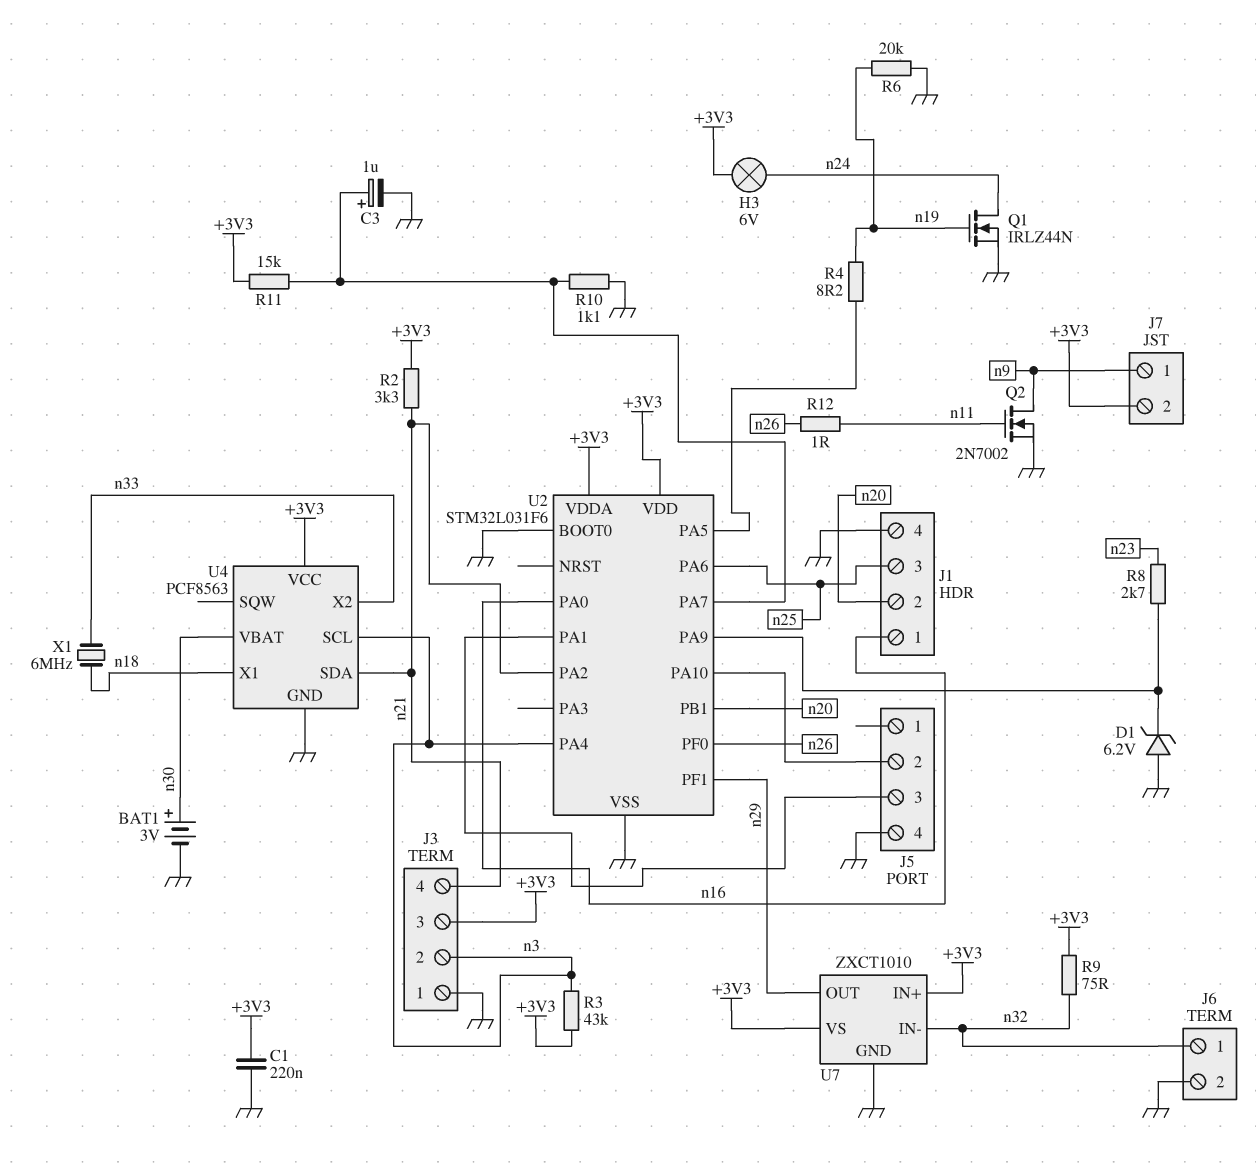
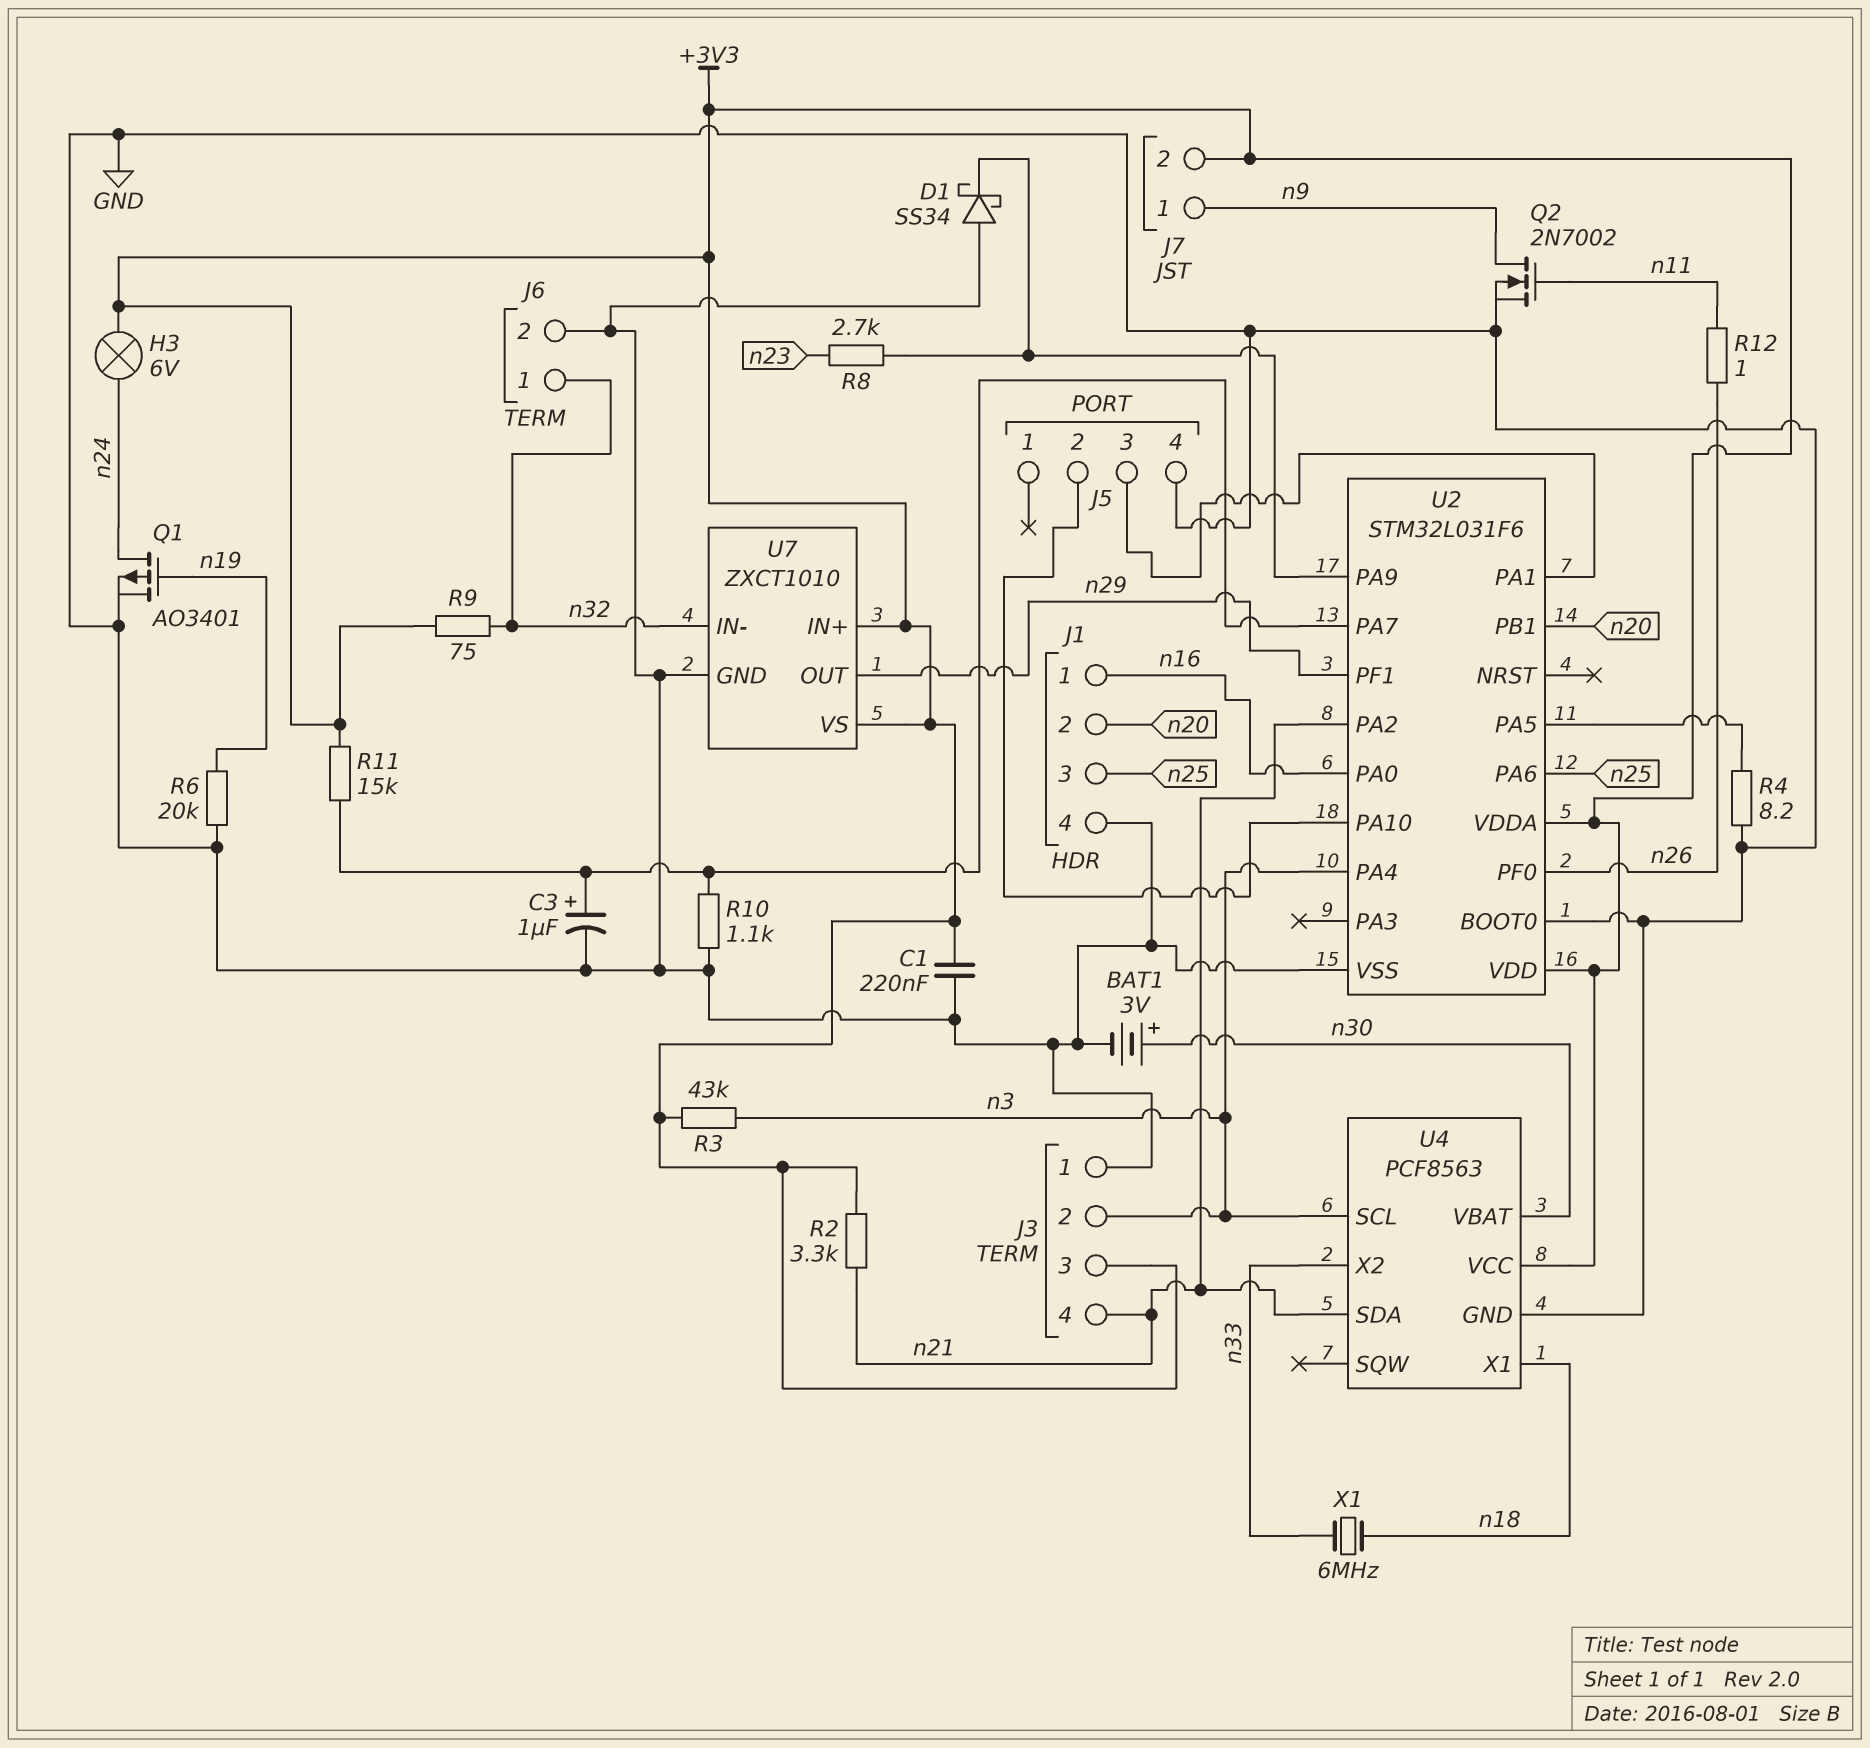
D1: zener 6.2V (A GND, K U2/PA9) -> schottky SS34 (A GND, K U2/PA9)
Q1: NMOS IRLZ44N (G n19, D n24, S GND) -> PMOS AO3401 (G n19, D n24, S GND)
R4: 8.2 (U2/PA5, n19) -> 8.2 (GND, U2/PA5)

